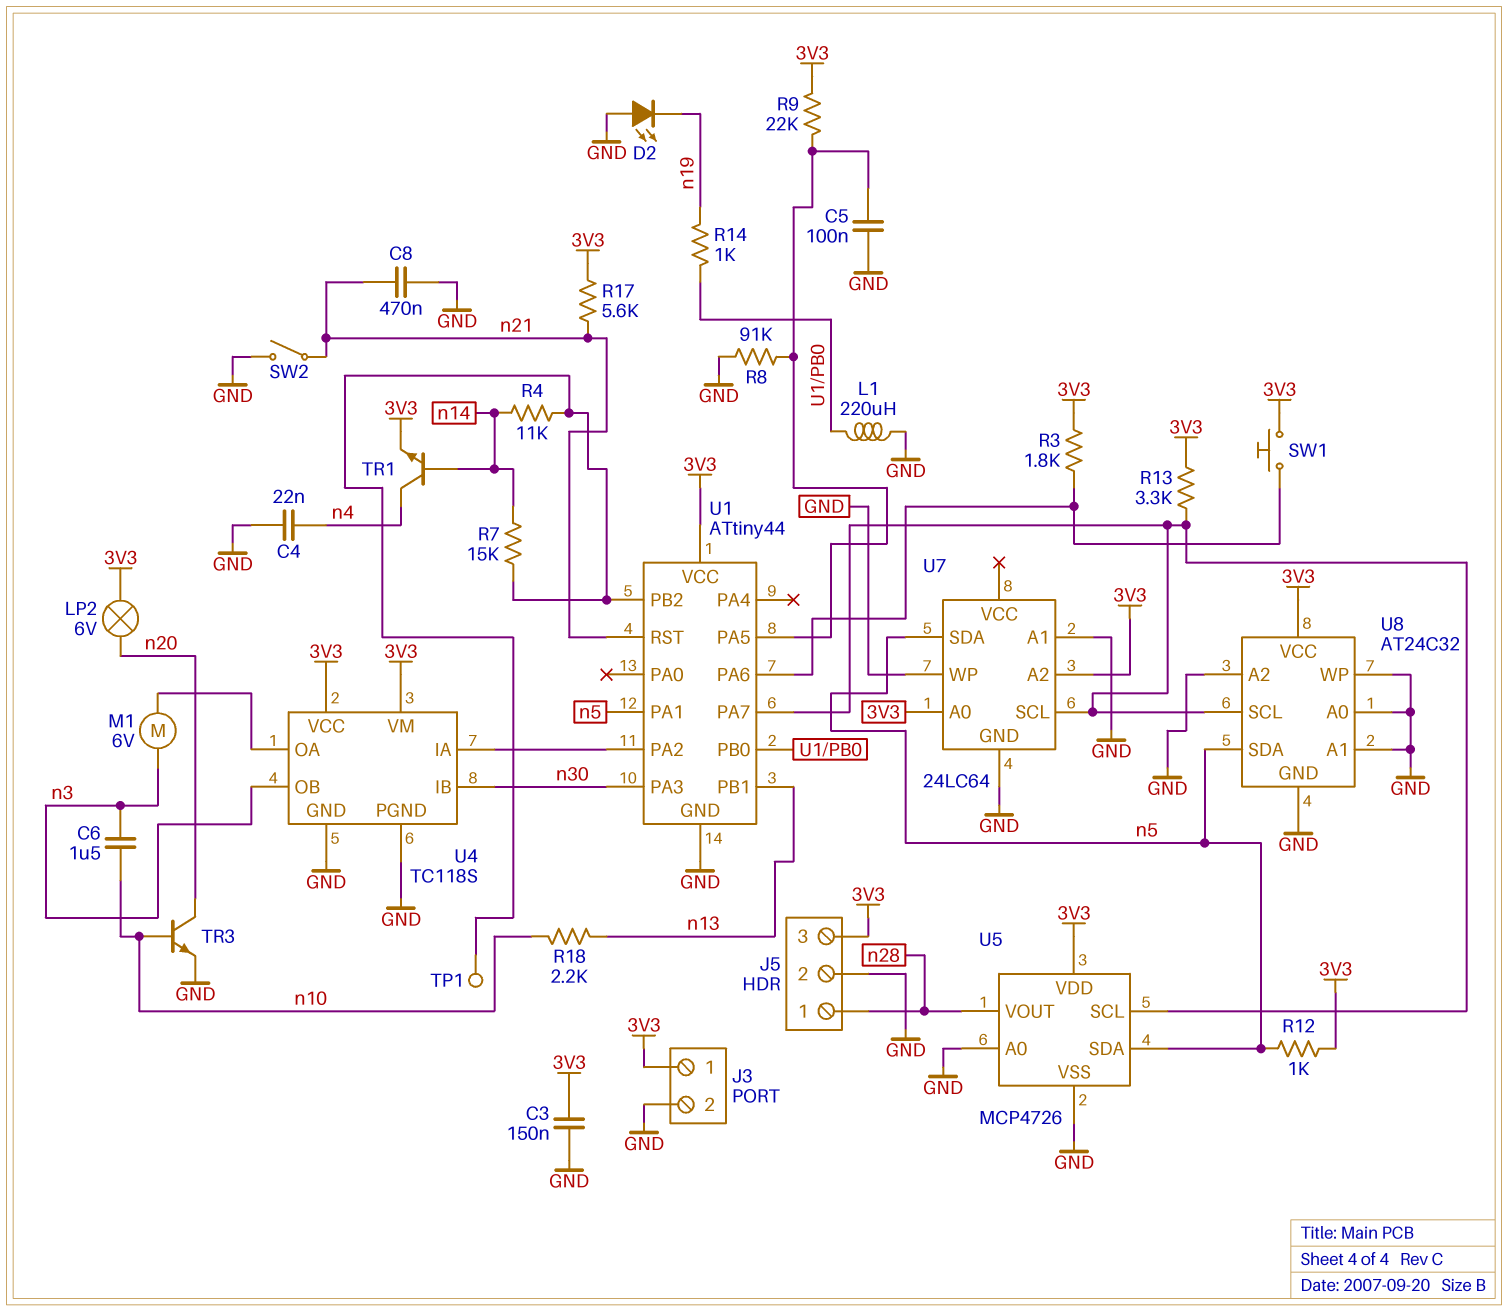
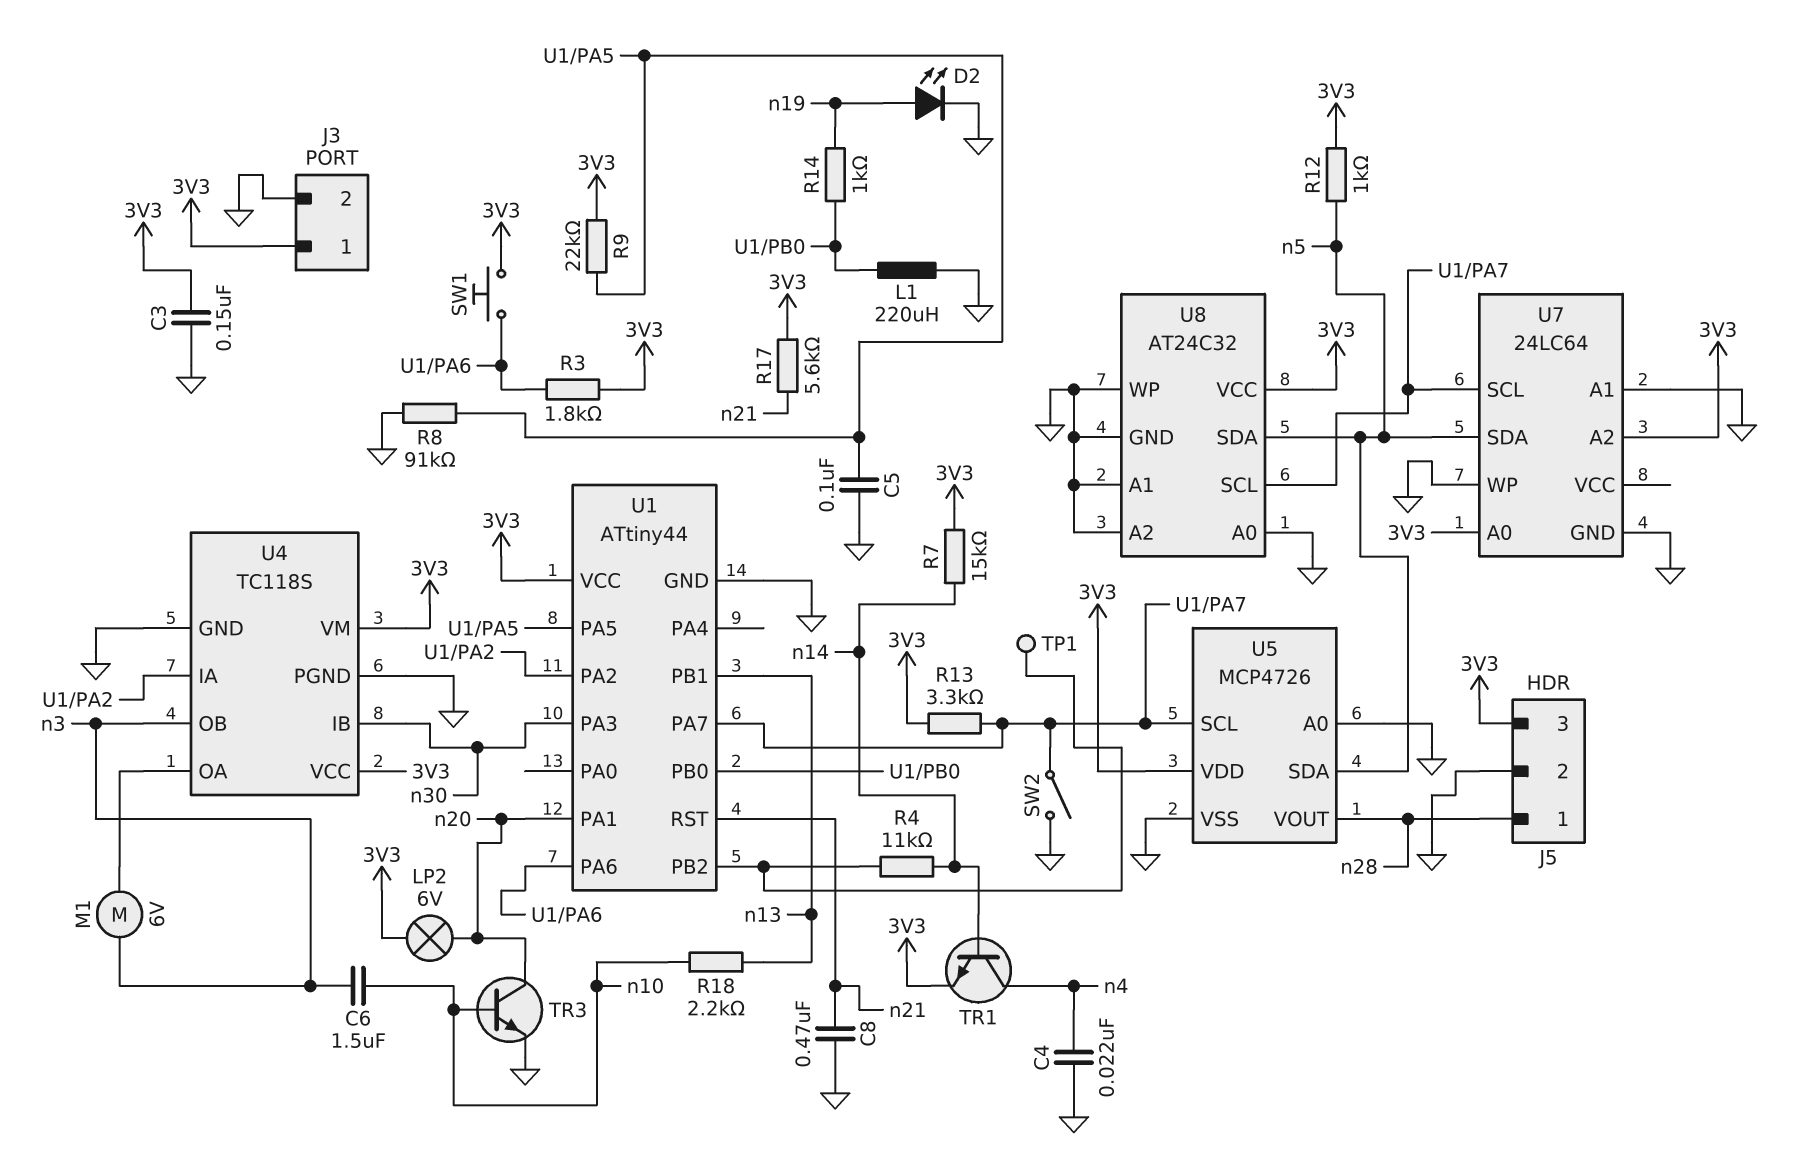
D2: LED (A GND, K n19) -> LED (A n19, K GND)
R7: 15k (U1/PB2, n14) -> 15k (3V3, n14)
SW2: switch (GND, n21) -> switch (GND, U1/PA7)
U1 pin PA1: n5 -> n20

